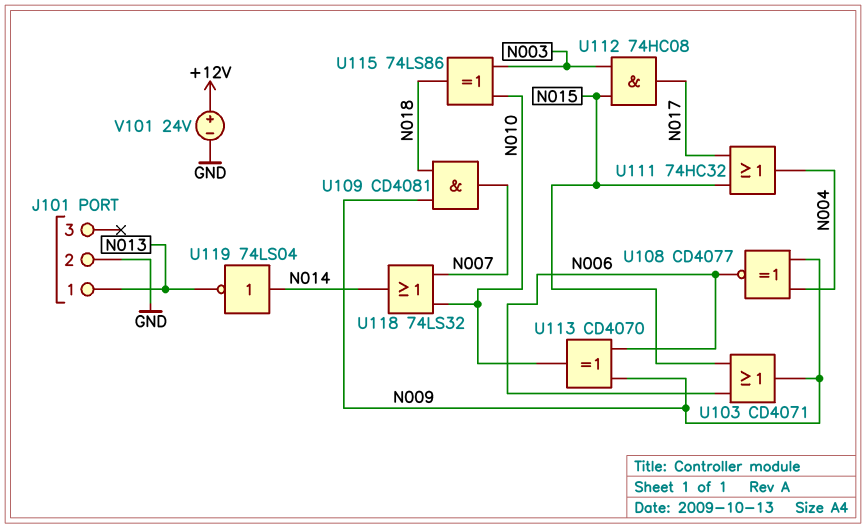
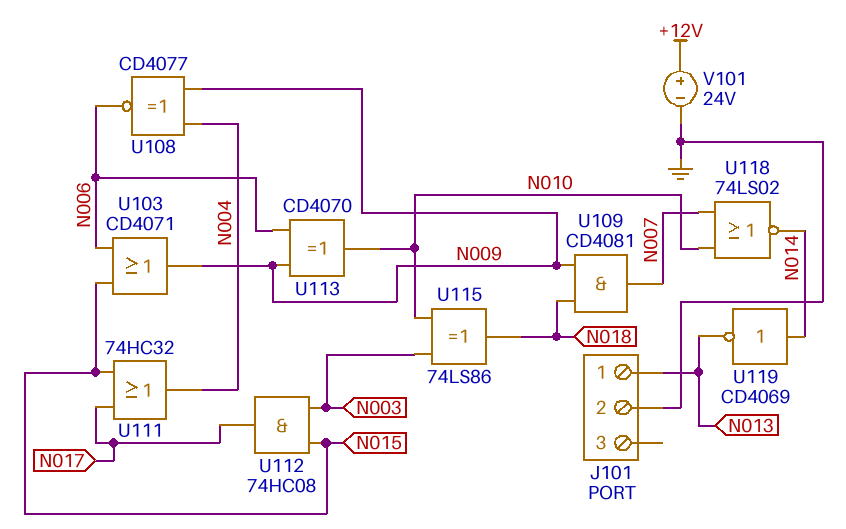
U118: OR 74LS32 (in N007, in N010, out N014) -> NOR 74LS02 (in N007, in N010, out N014)
U119: NOT 74LS04 (in N014, out N013) -> NOT CD4069 (in N014, out N013)

